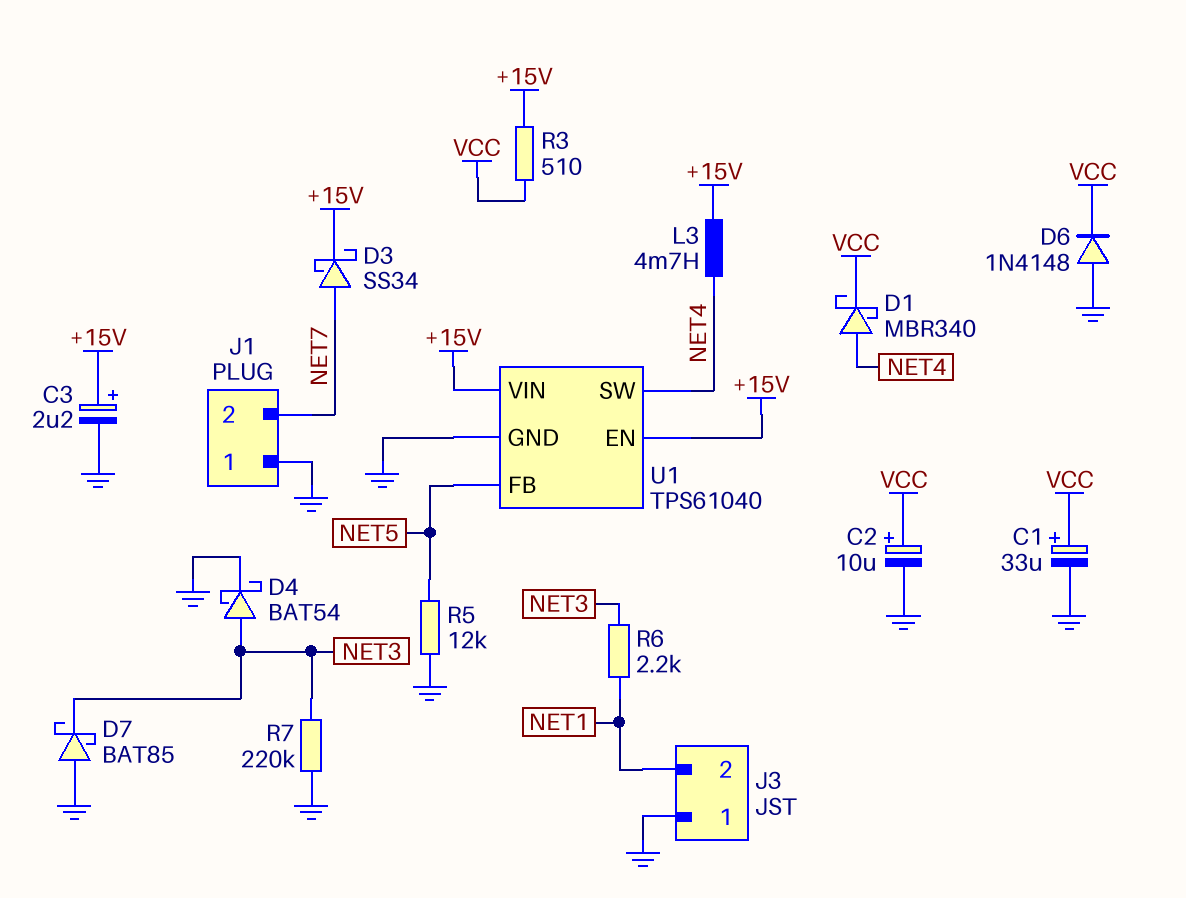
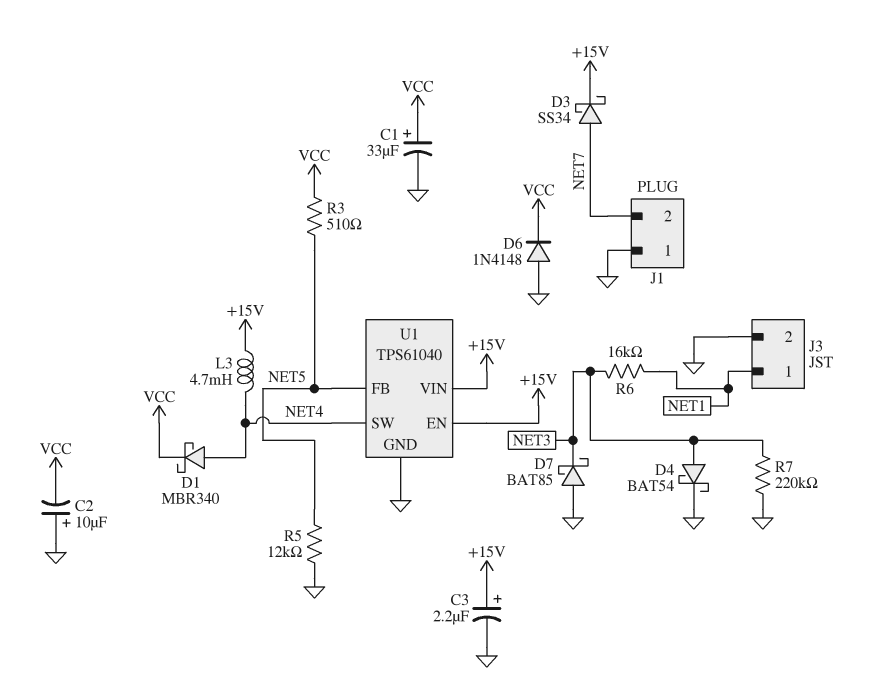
C2: 10uF (plus VCC, minus GND) -> 10uF (plus GND, minus VCC)
J3 pin 1: GND -> NET1
J3 pin 2: NET1 -> GND
R3: 510 (+15V, VCC) -> 510 (NET5, VCC)
R6: 2.2k (NET1, NET3) -> 16k (NET1, NET3)

